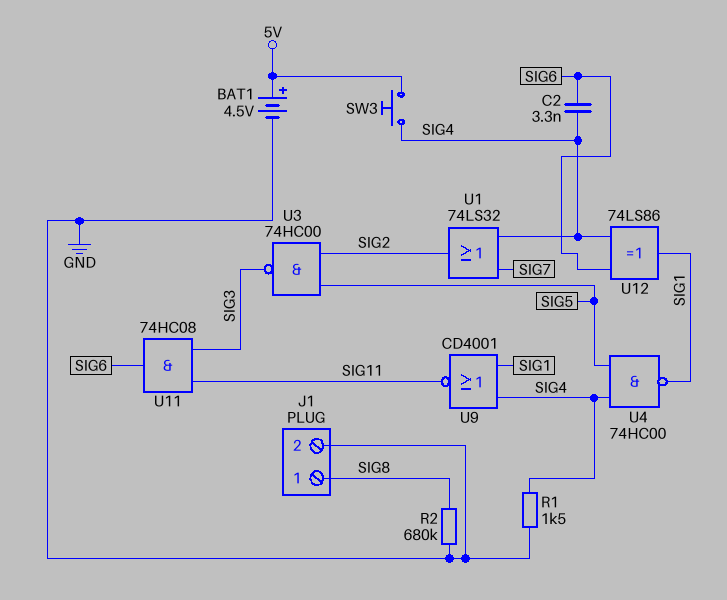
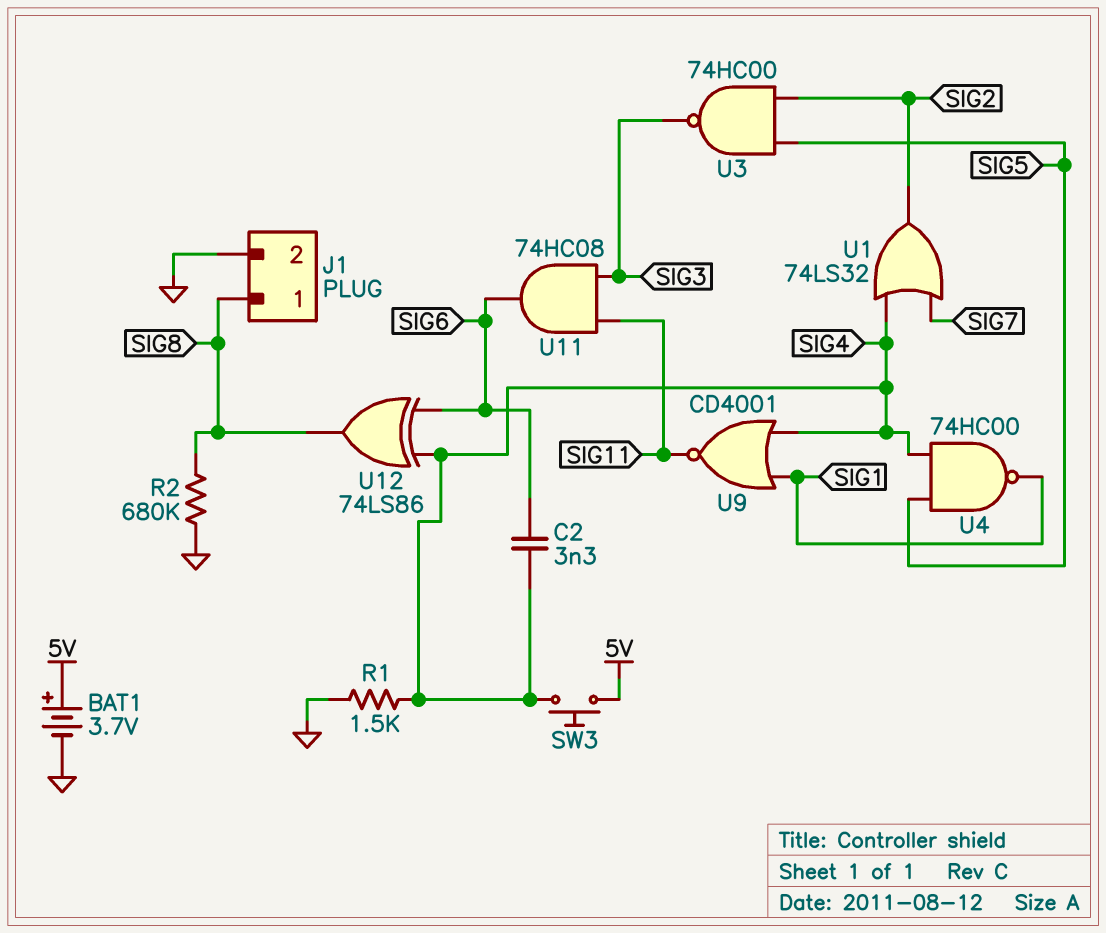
BAT1: 4.5V (plus 5V, minus GND) -> 3.7V (plus 5V, minus GND)
U12: XOR 74LS86 (in SIG4, in SIG6, out SIG1) -> XOR 74LS86 (in SIG4, in SIG6, out SIG8)

